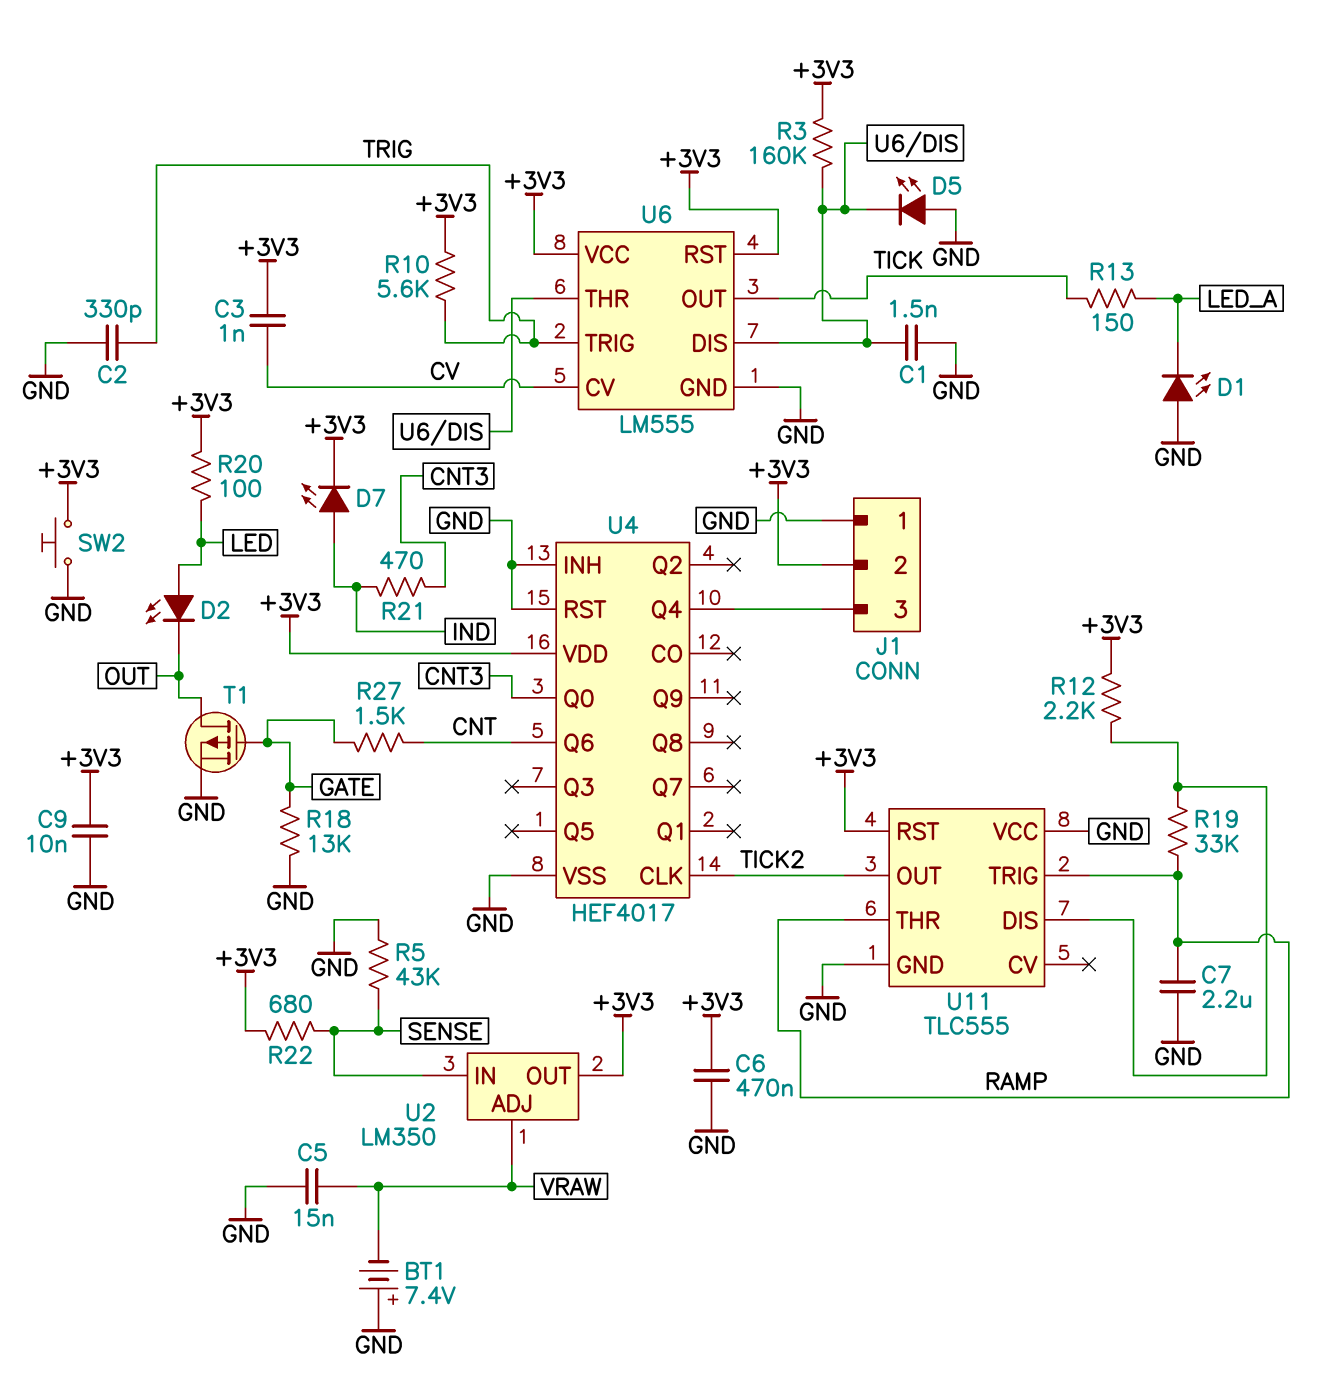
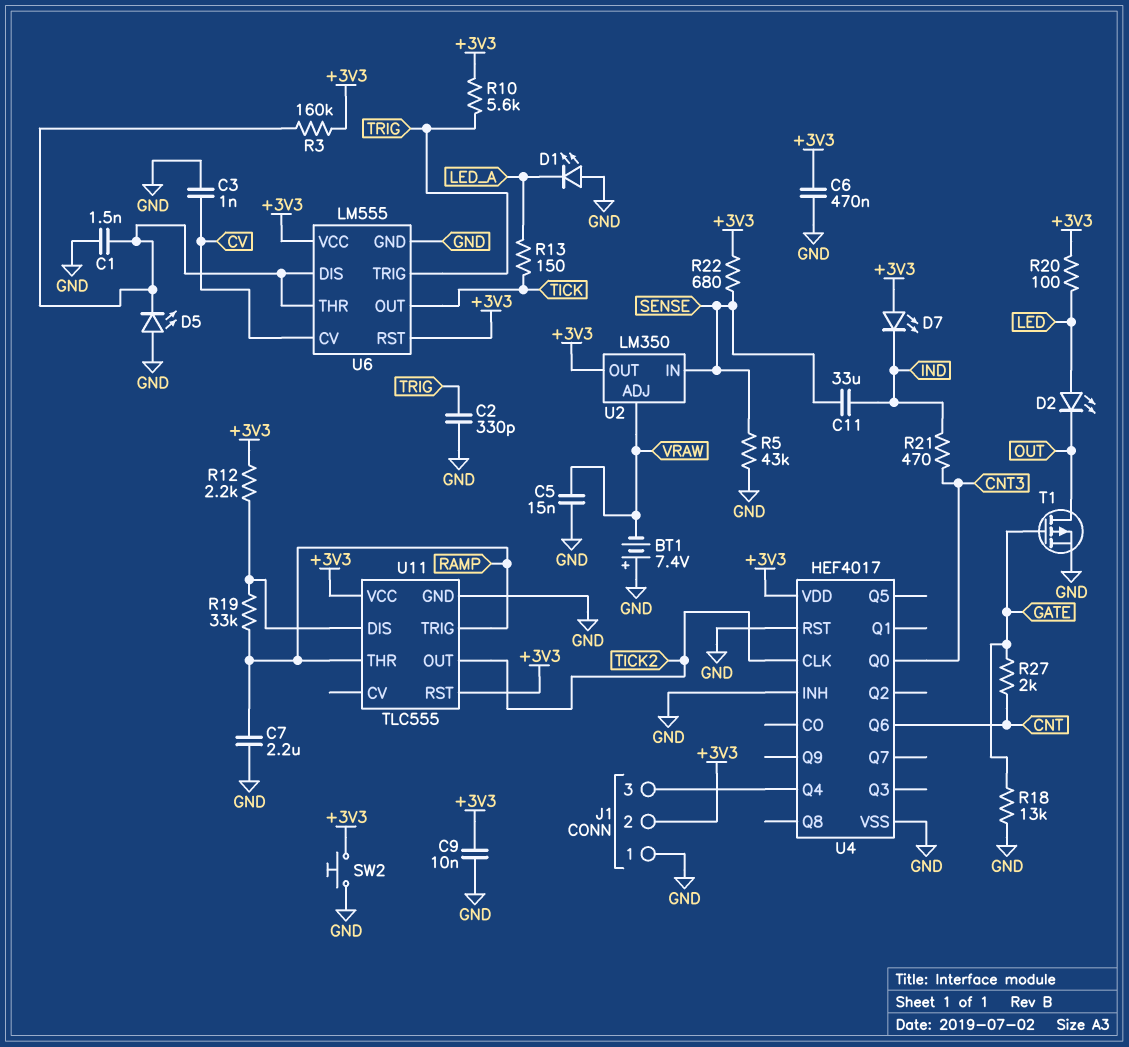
C3: 1nF (+3V3, CV) -> 1nF (CV, GND)
C11: none -> 33uF (IND, SENSE)
D7: LED (A IND, K +3V3) -> LED (A +3V3, K IND)
R27: 1.5k (CNT, GATE) -> 2k (CNT, GATE)
U11 pin VCC: GND -> +3V3

